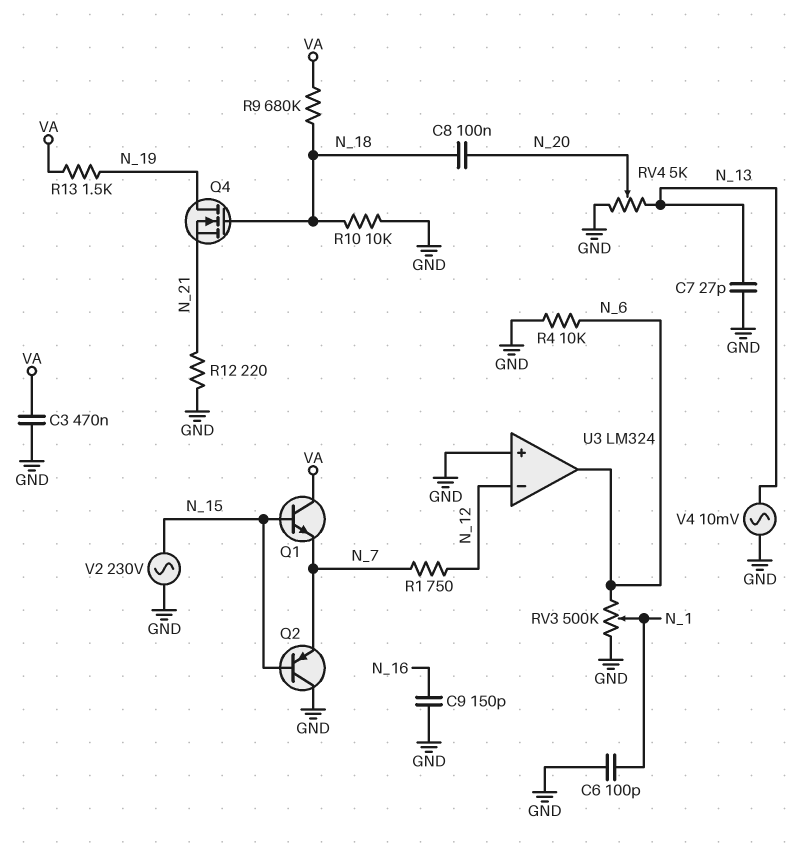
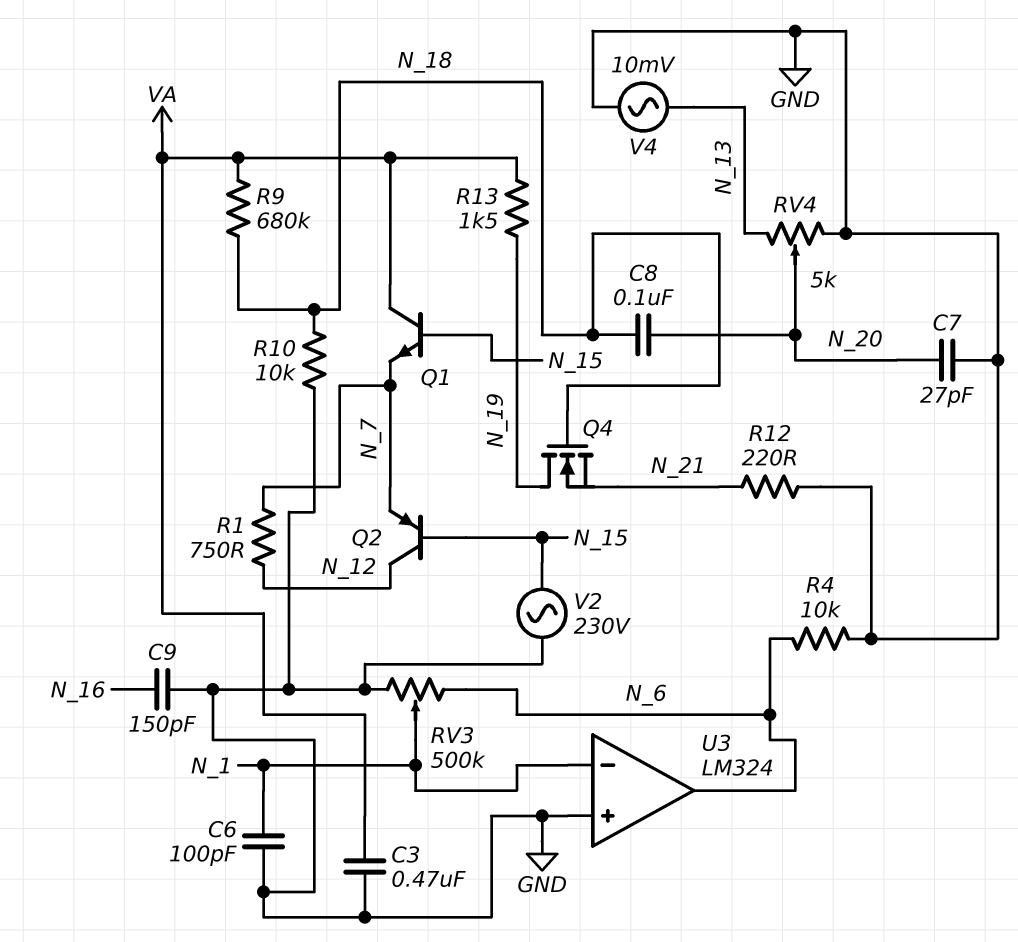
C7: 27pF (GND, N_13) -> 27pF (GND, N_20)
Q2: PNP (B N_15, C GND, E N_7) -> PNP (B N_15, C N_12, E N_7)
U3 pin in-: N_12 -> N_1

